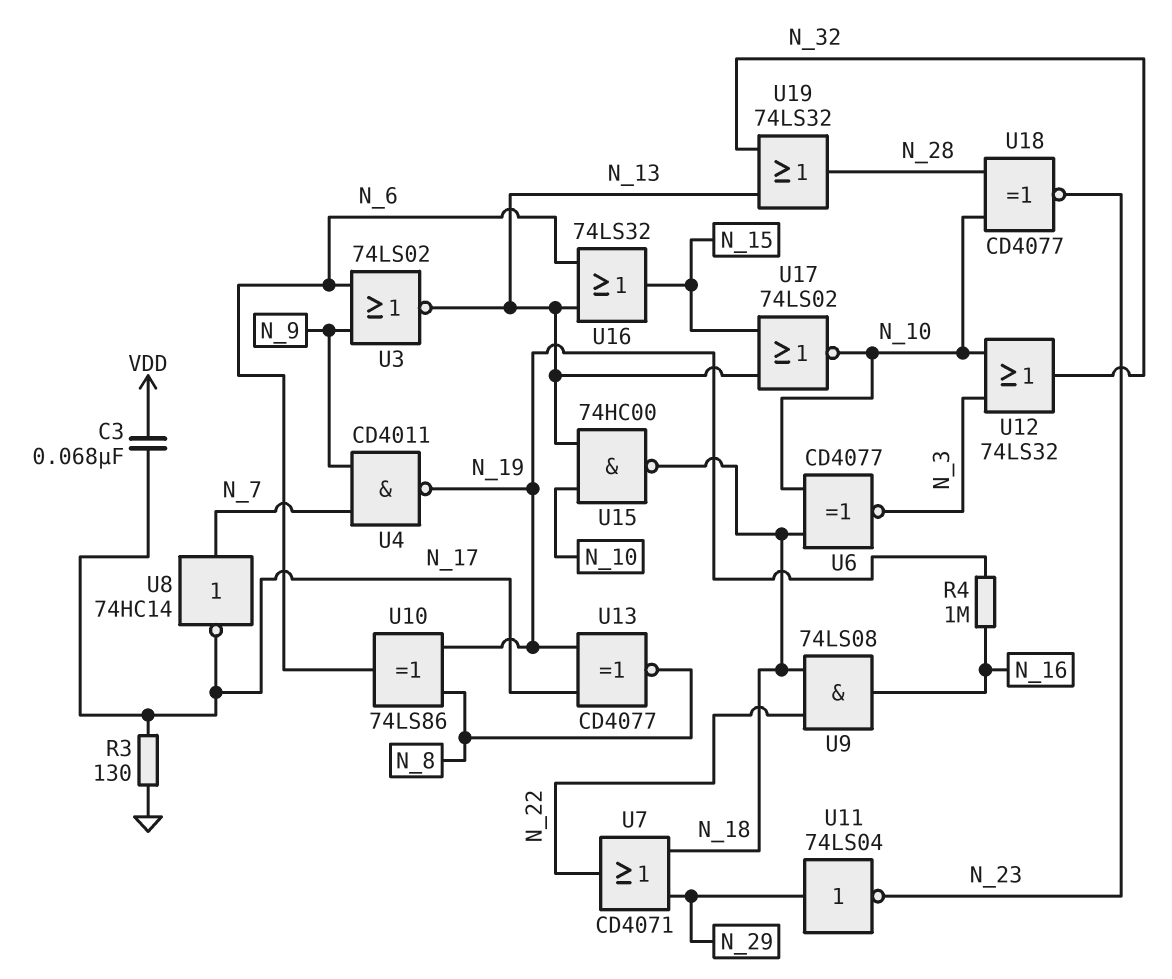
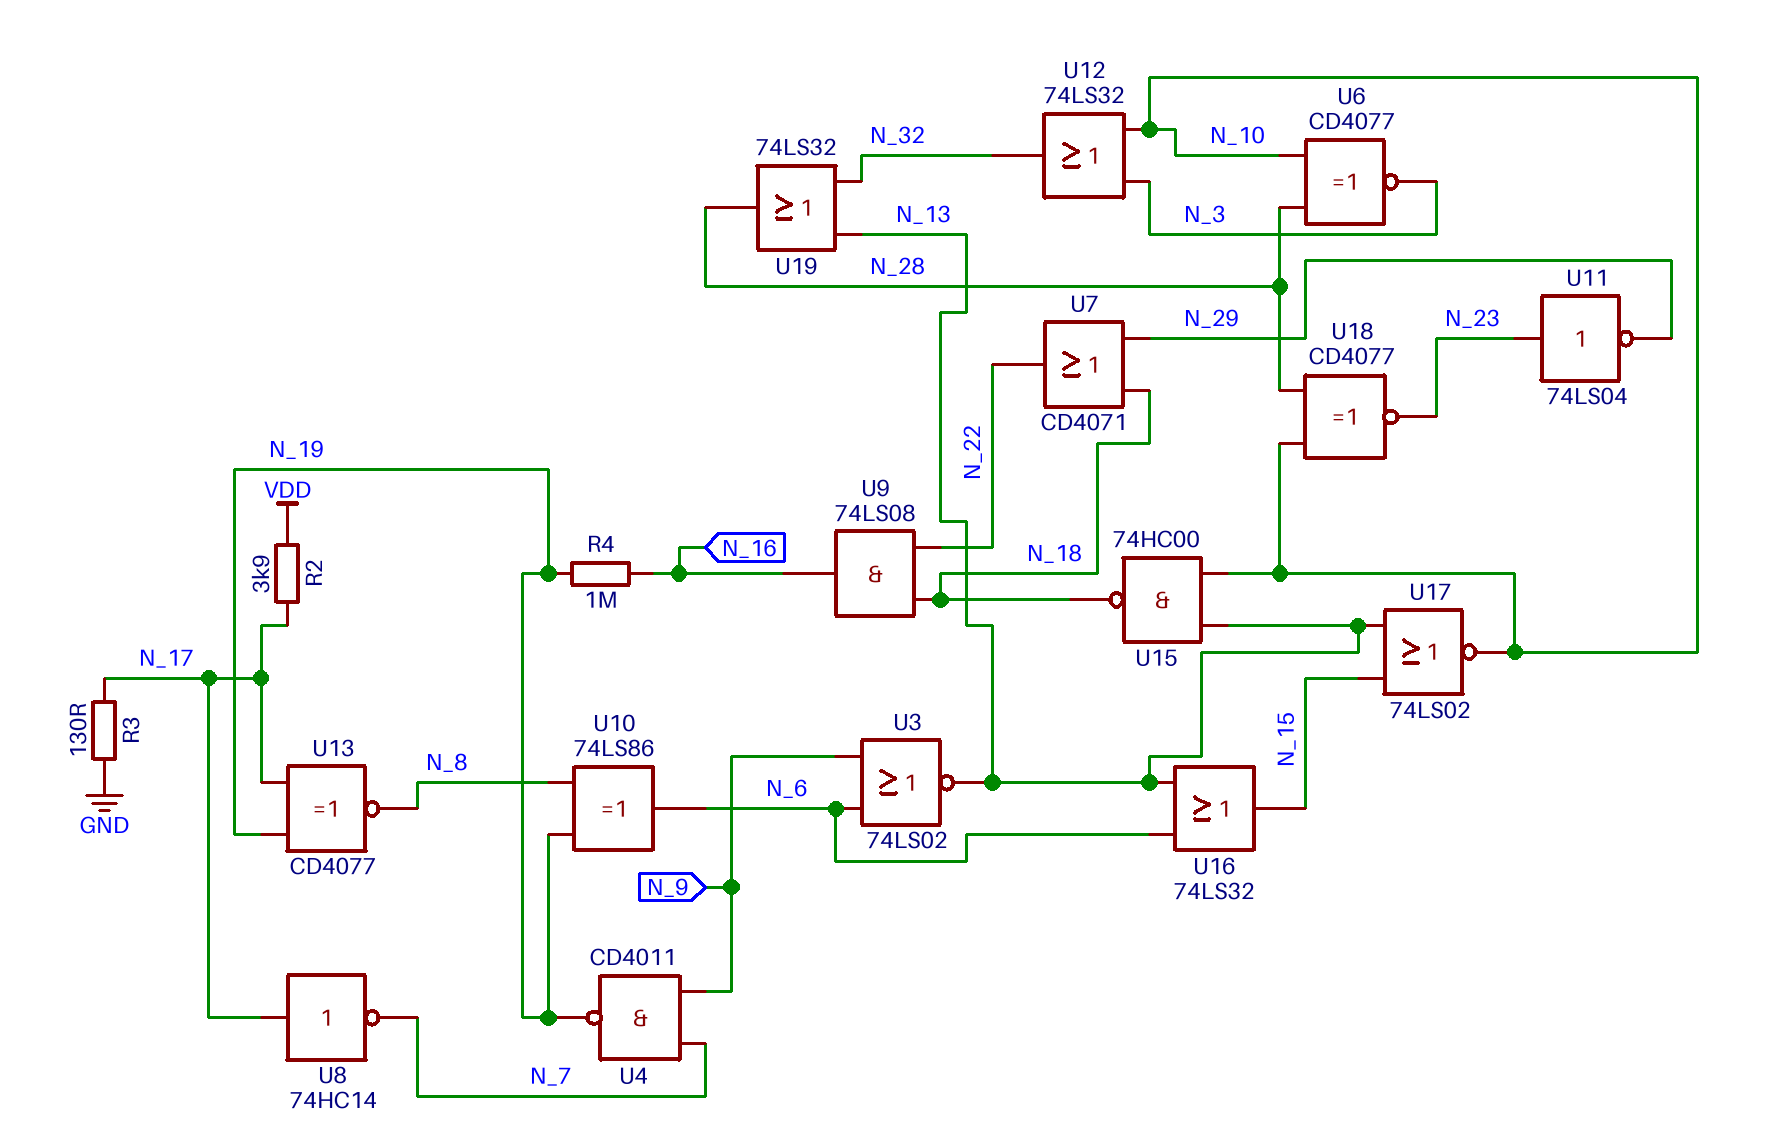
C3: 68nF (N_17, VDD) -> none
R2: none -> 3.9k (N_17, VDD)
U6: XNOR CD4077 (in N_10, in N_18, out N_3) -> XNOR CD4077 (in N_10, in N_28, out N_3)
U8: NOT 74HC14 (in N_7, out N_17) -> NOT 74HC14 (in N_17, out N_7)
U11: NOT 74LS04 (in N_29, out N_23) -> NOT 74LS04 (in N_23, out N_29)

